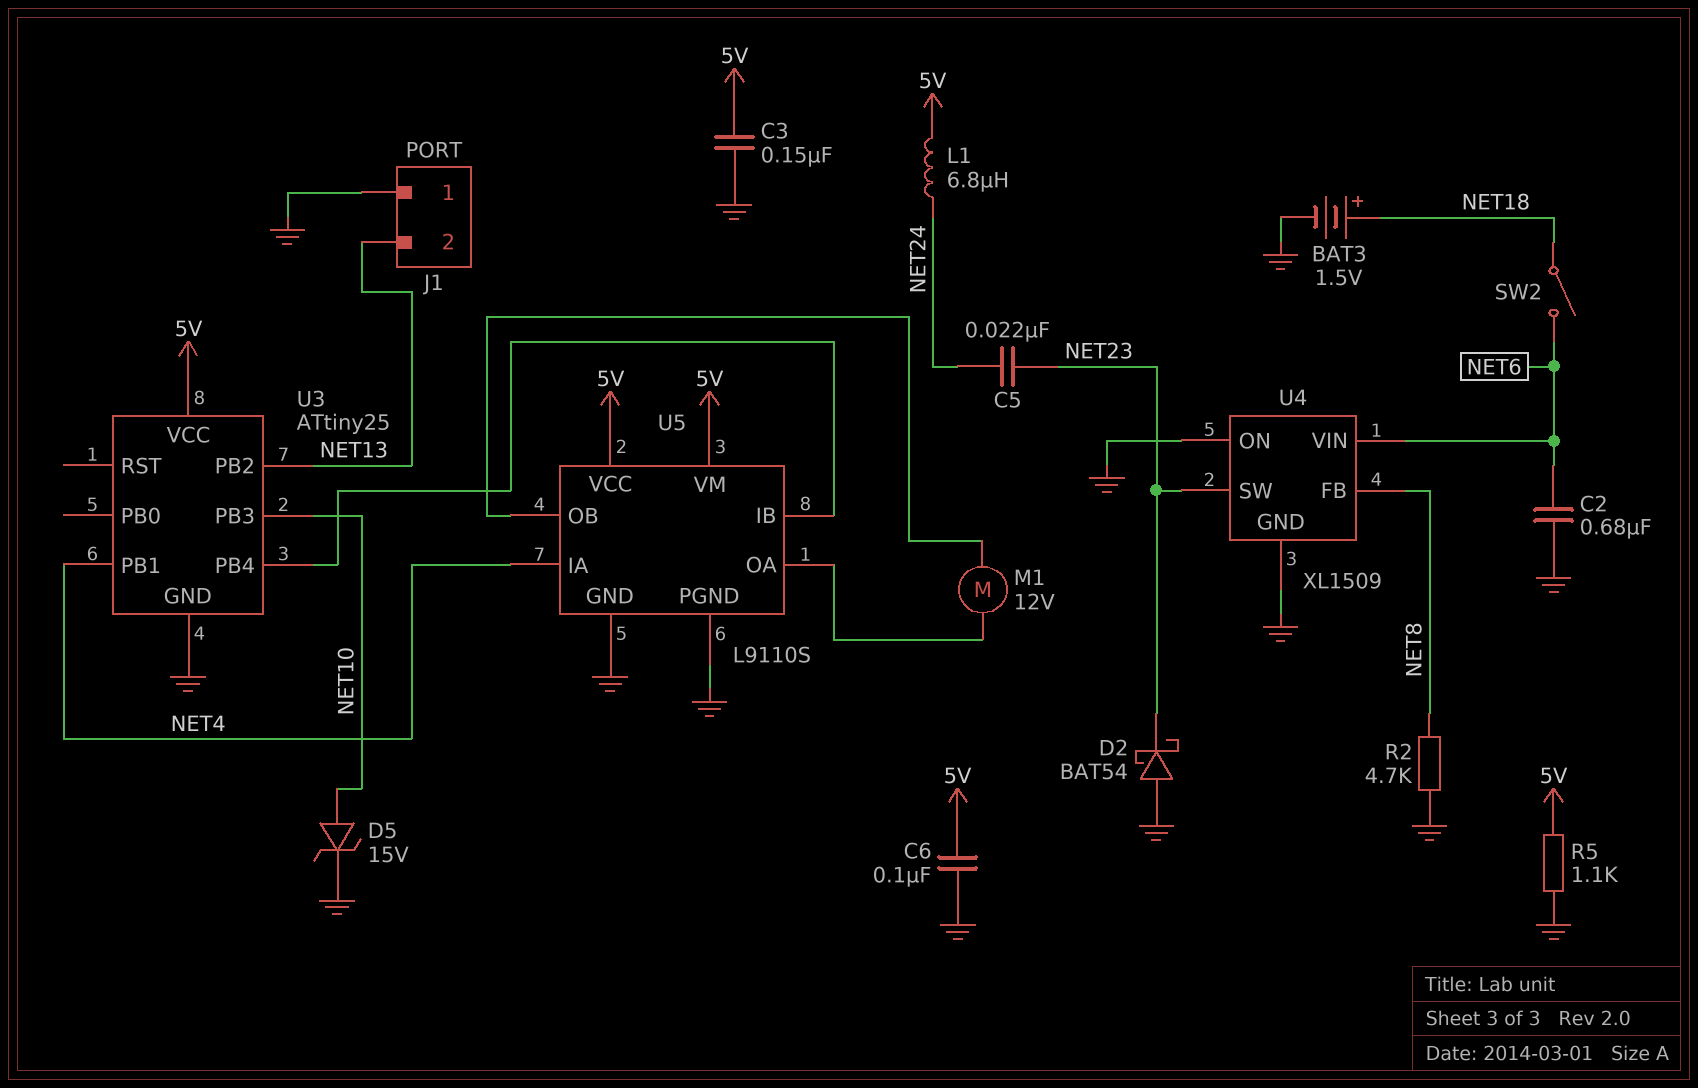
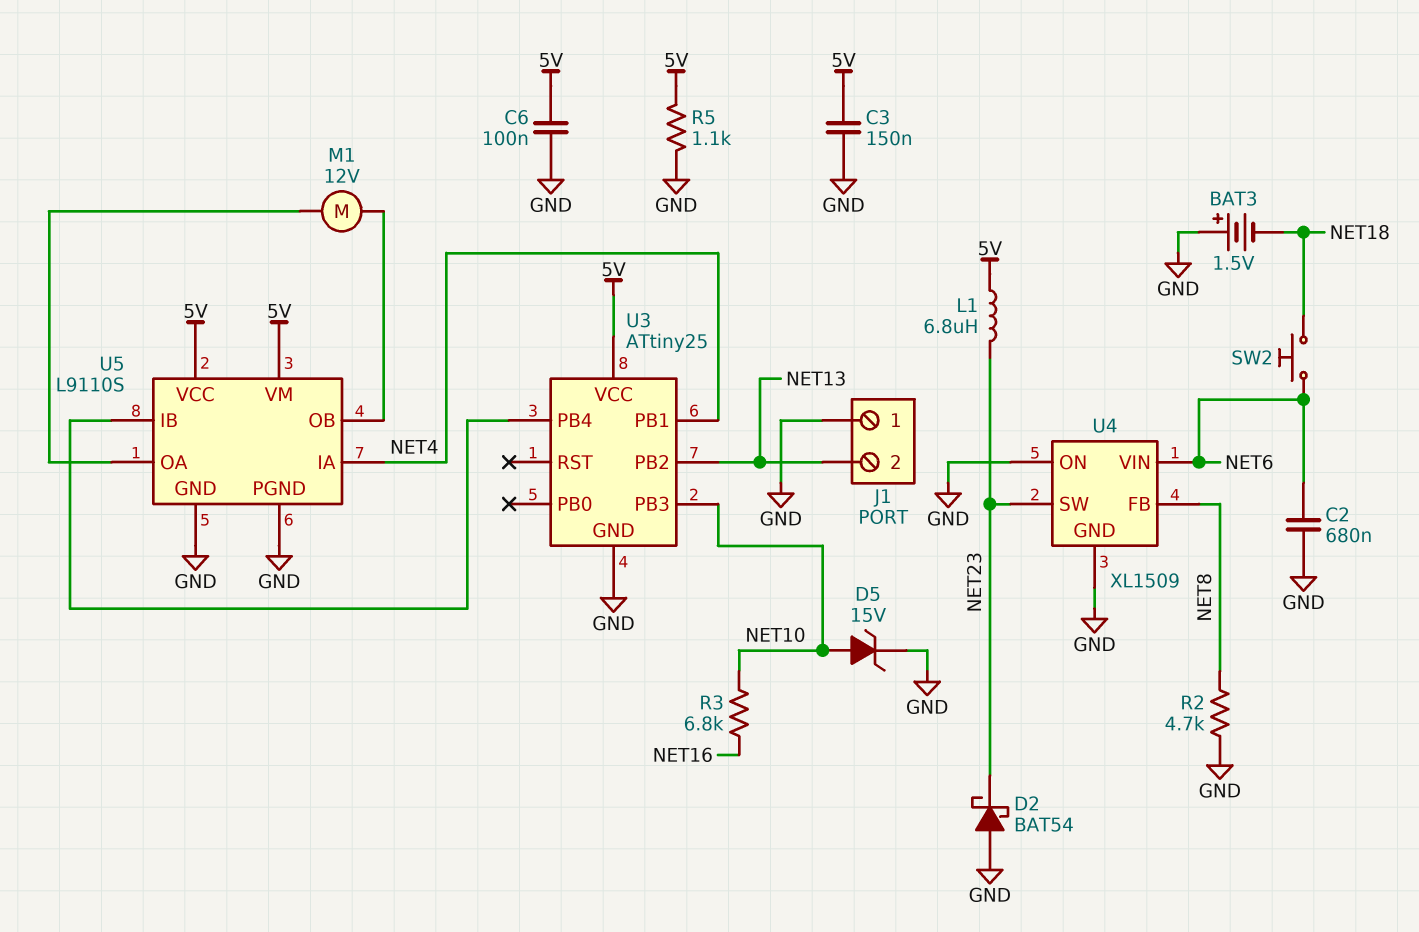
BAT3: 1.5V (plus NET18, minus GND) -> 1.5V (plus GND, minus NET18)
C5: 22nF (NET23, NET24) -> none
L1: 6.8uH (5V, NET24) -> 6.8uH (5V, NET23)
R3: none -> 6.8k (NET10, NET16)
SW2: switch (NET6, NET18) -> button (NET6, NET18)

